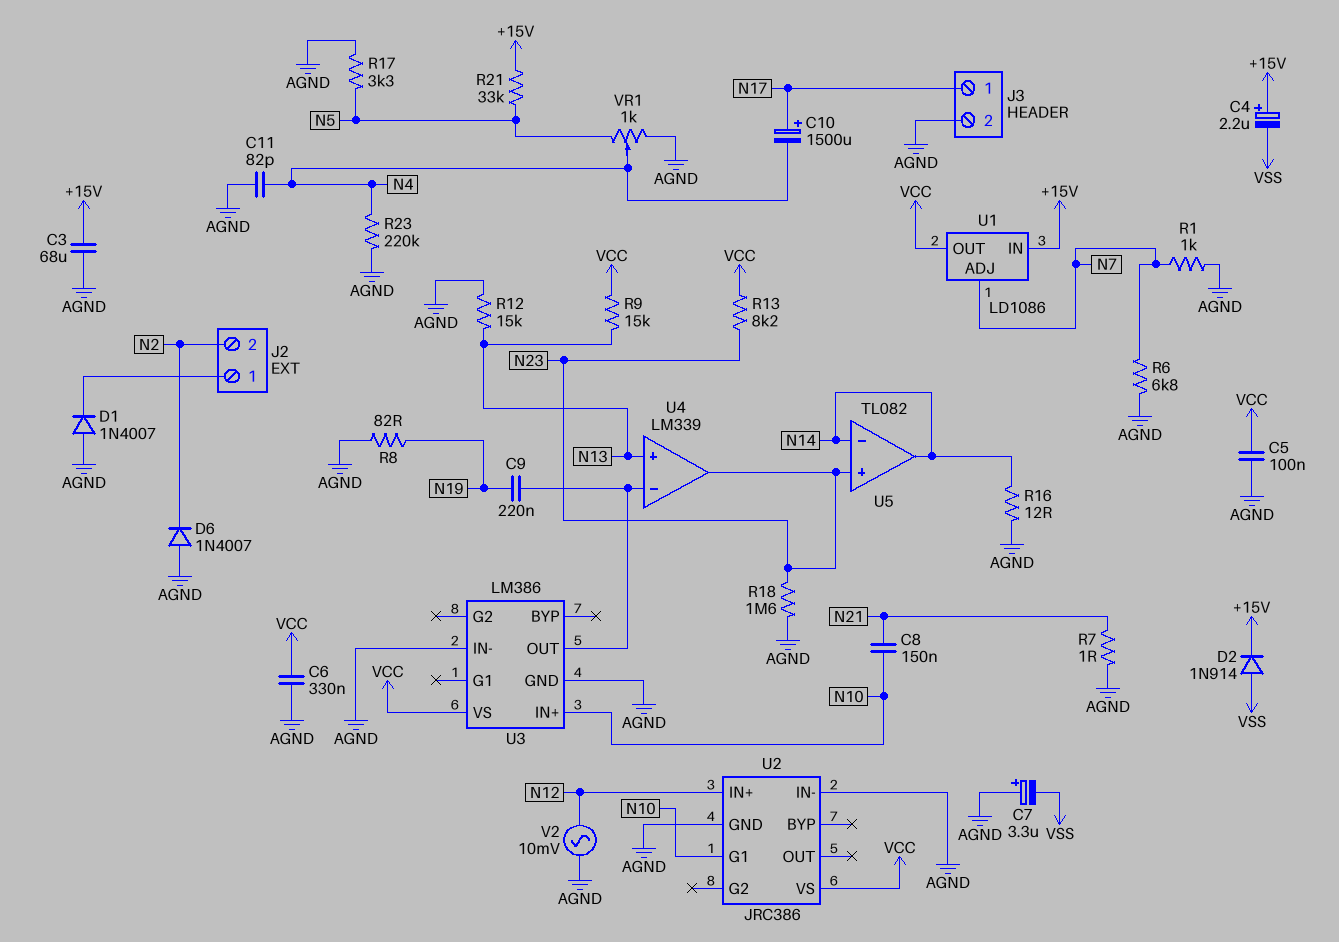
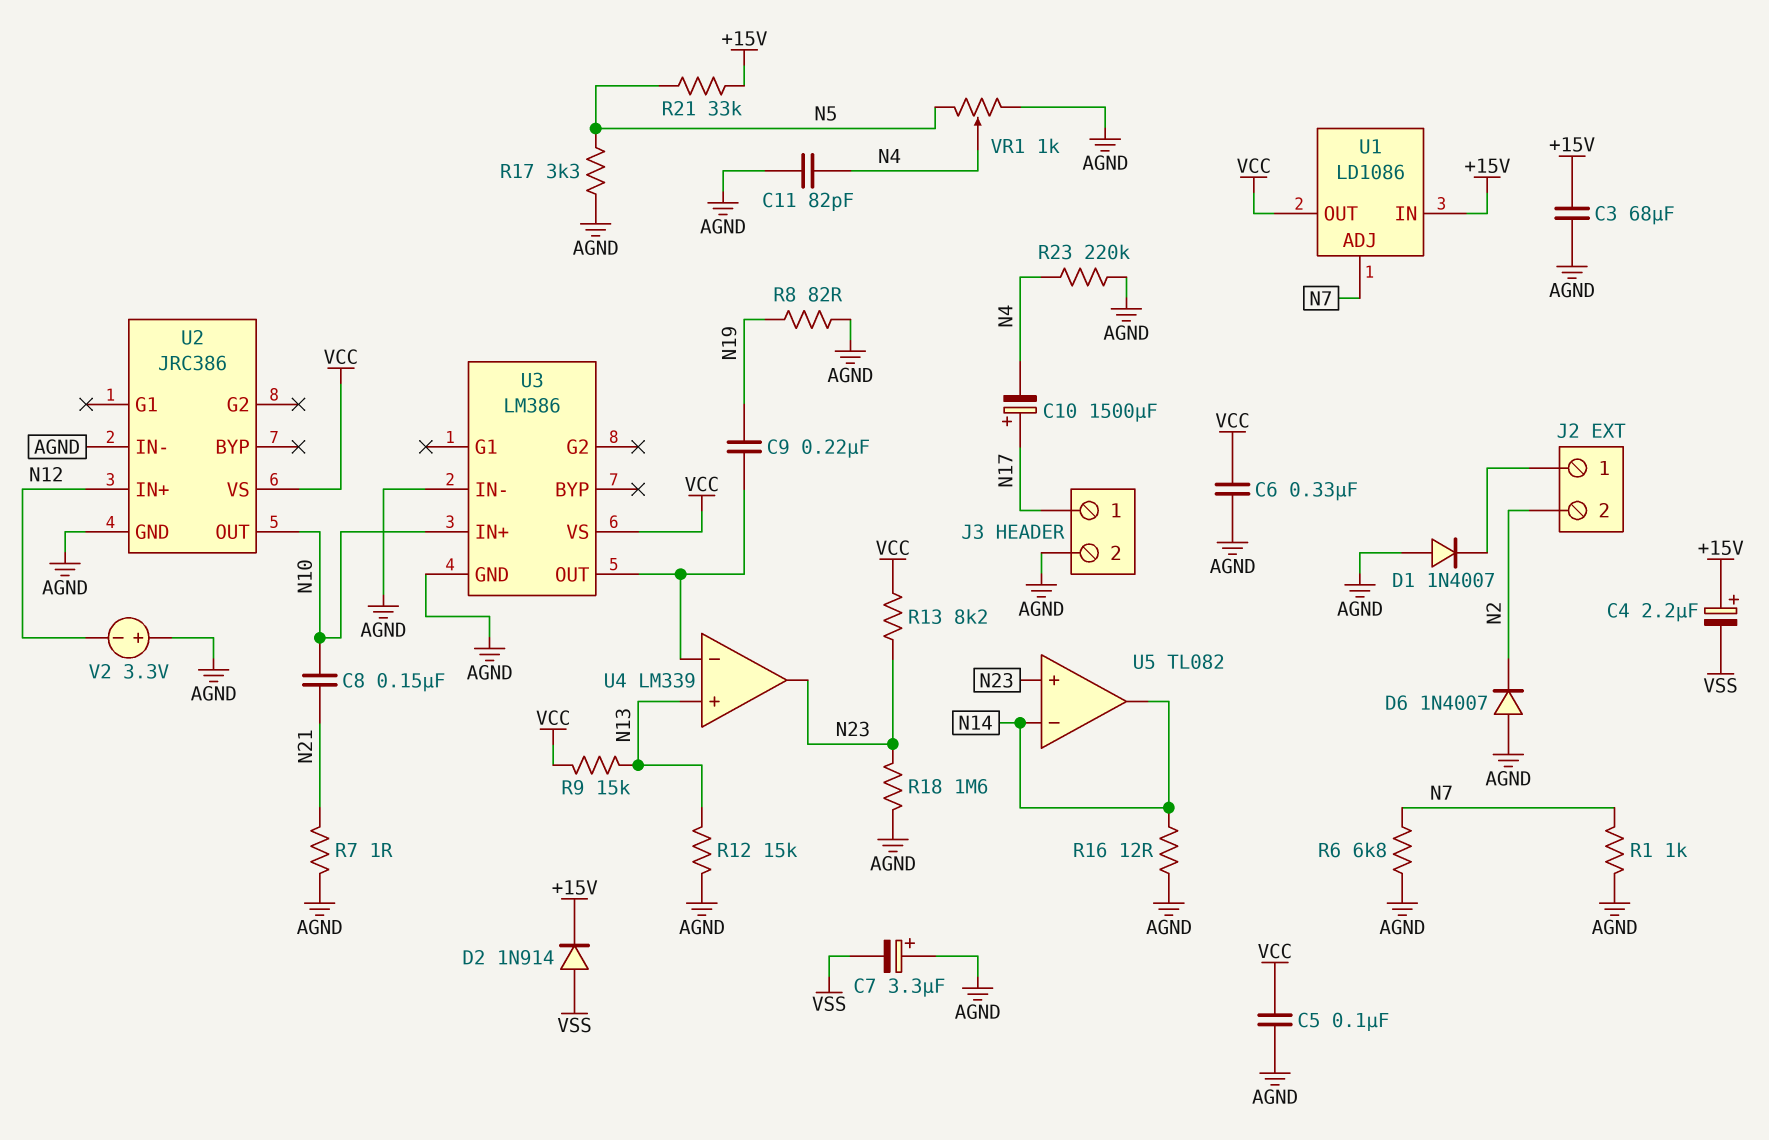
U2 pin G1: N10 -> none
U2 pin OUT: none -> N10
V2: AC 10mV (AGND, N12) -> 3.3V (plus AGND, minus N12)

